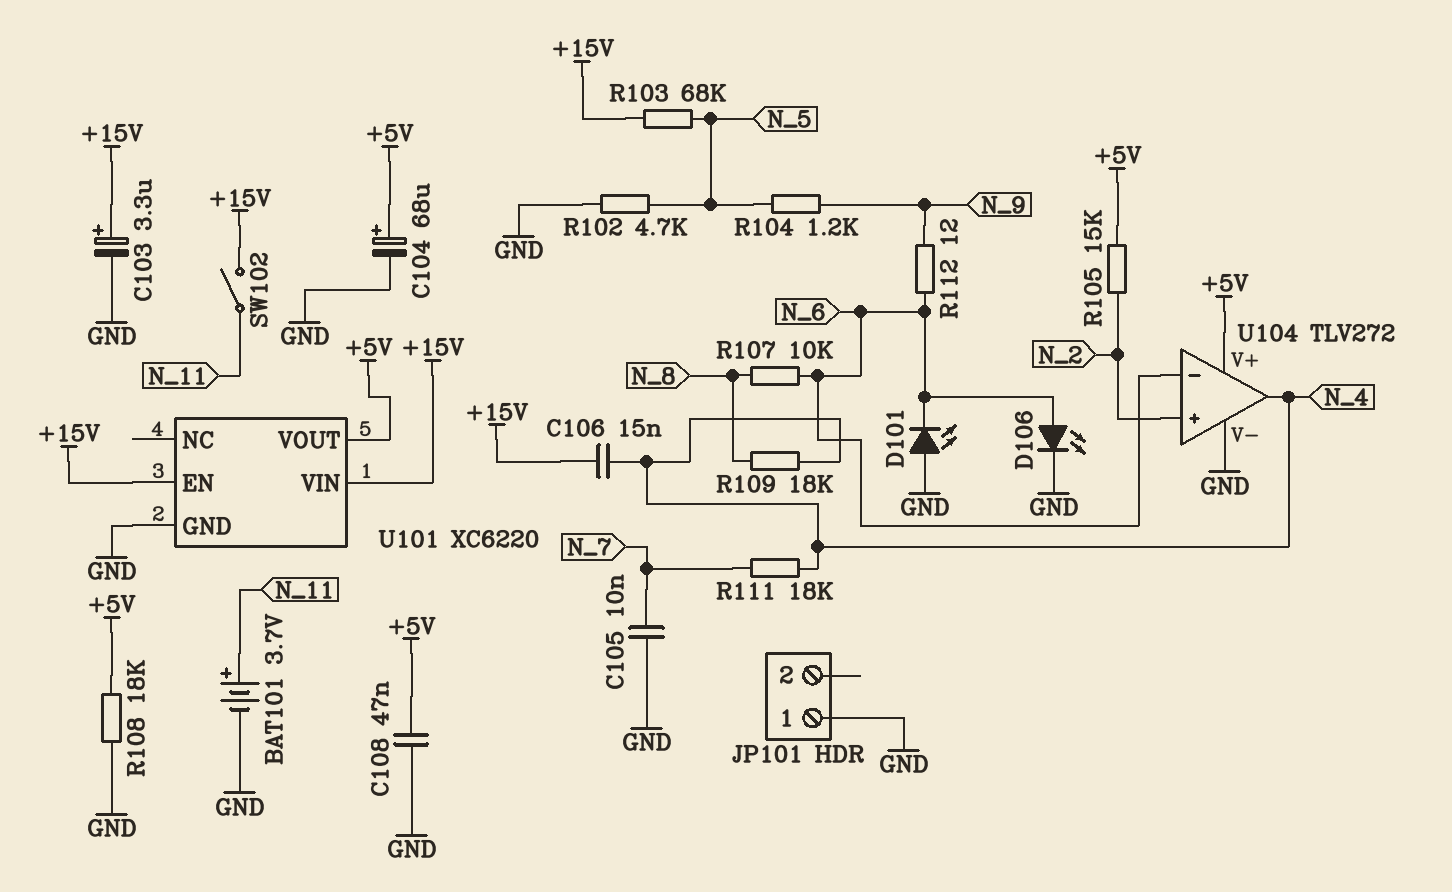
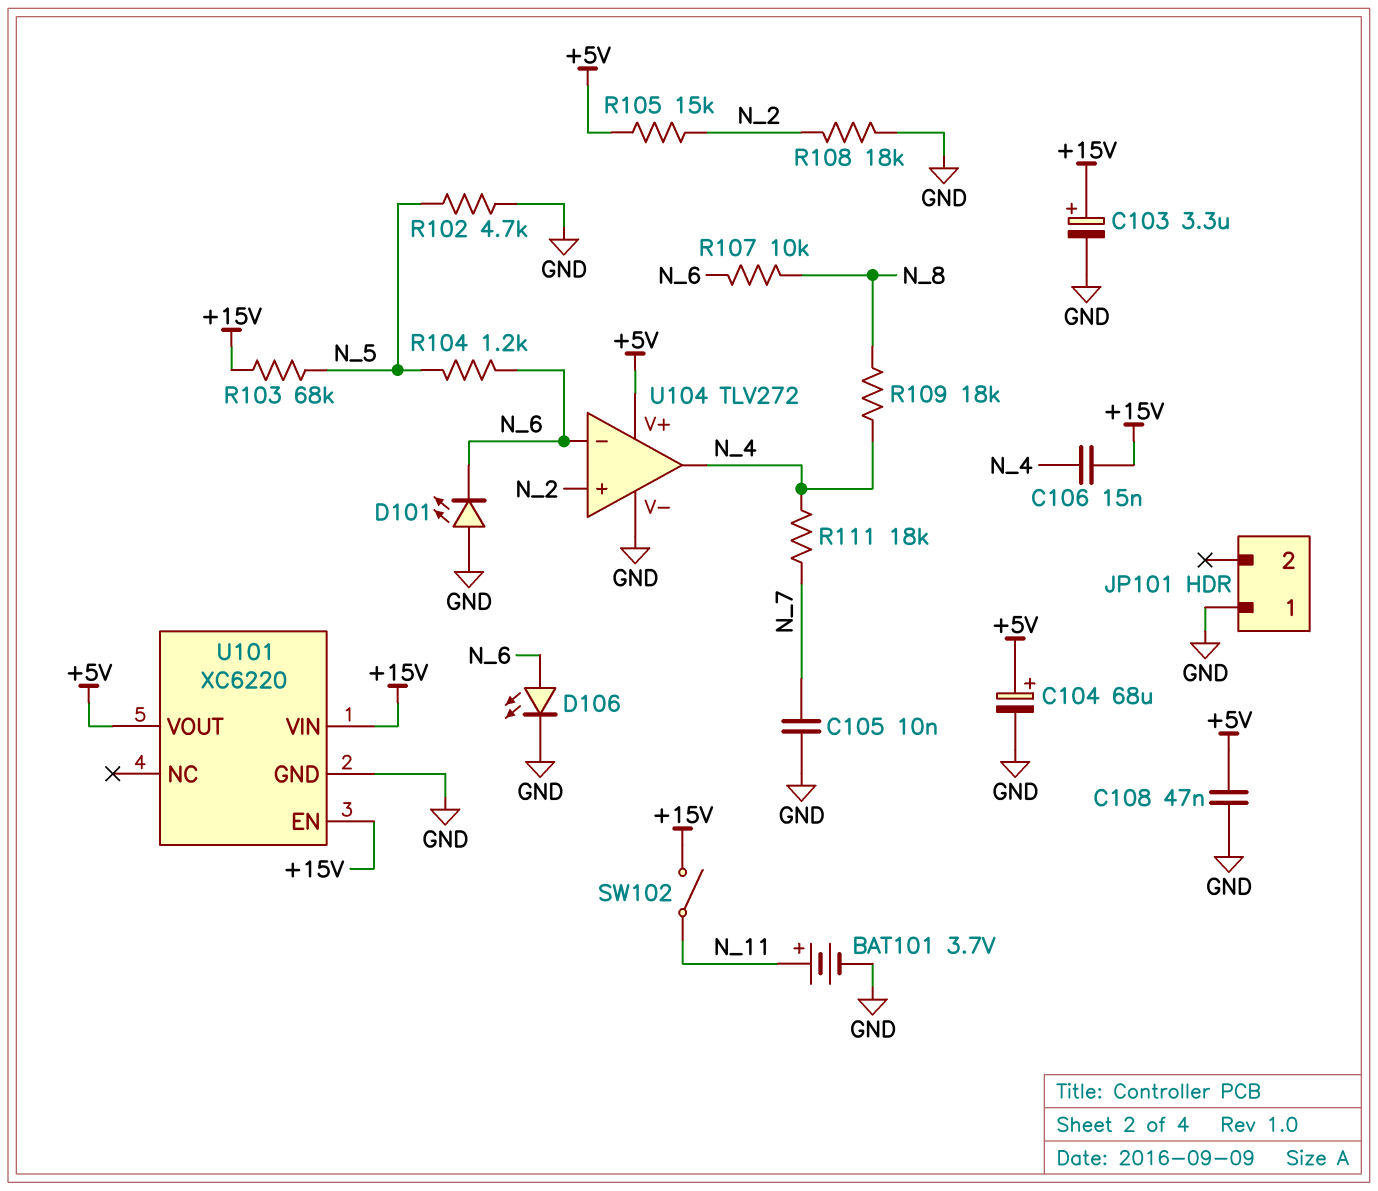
R104: 1.2k (N_5, N_9) -> 1.2k (N_5, N_6)
R108: 18k (+5V, GND) -> 18k (GND, N_2)
R112: 12 (N_6, N_9) -> none

